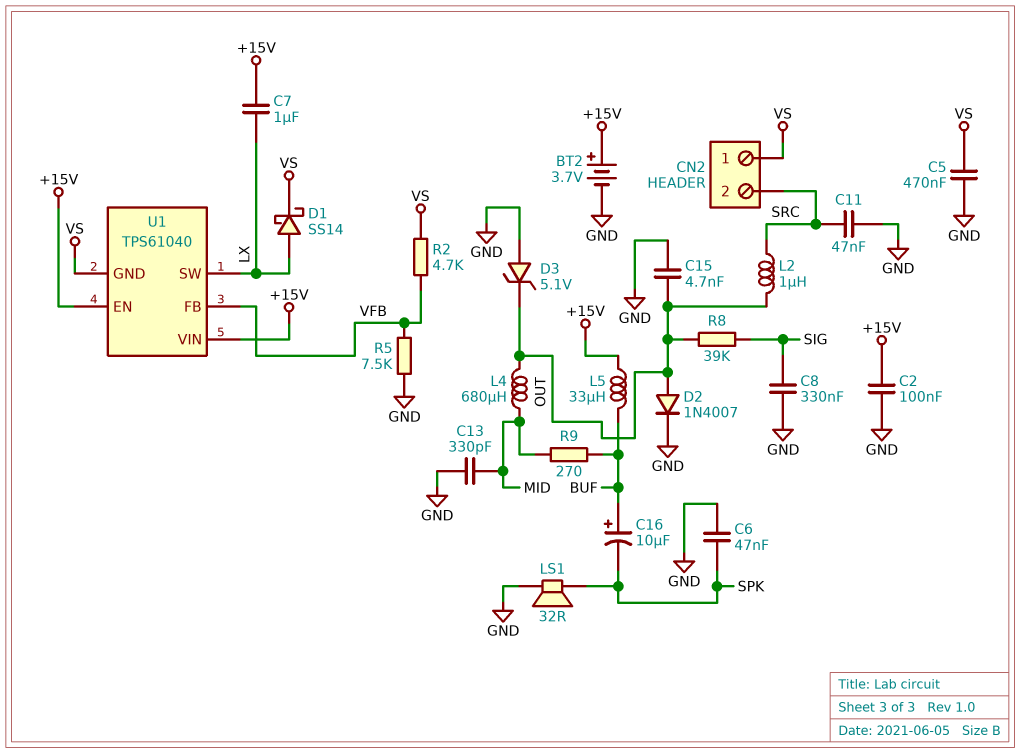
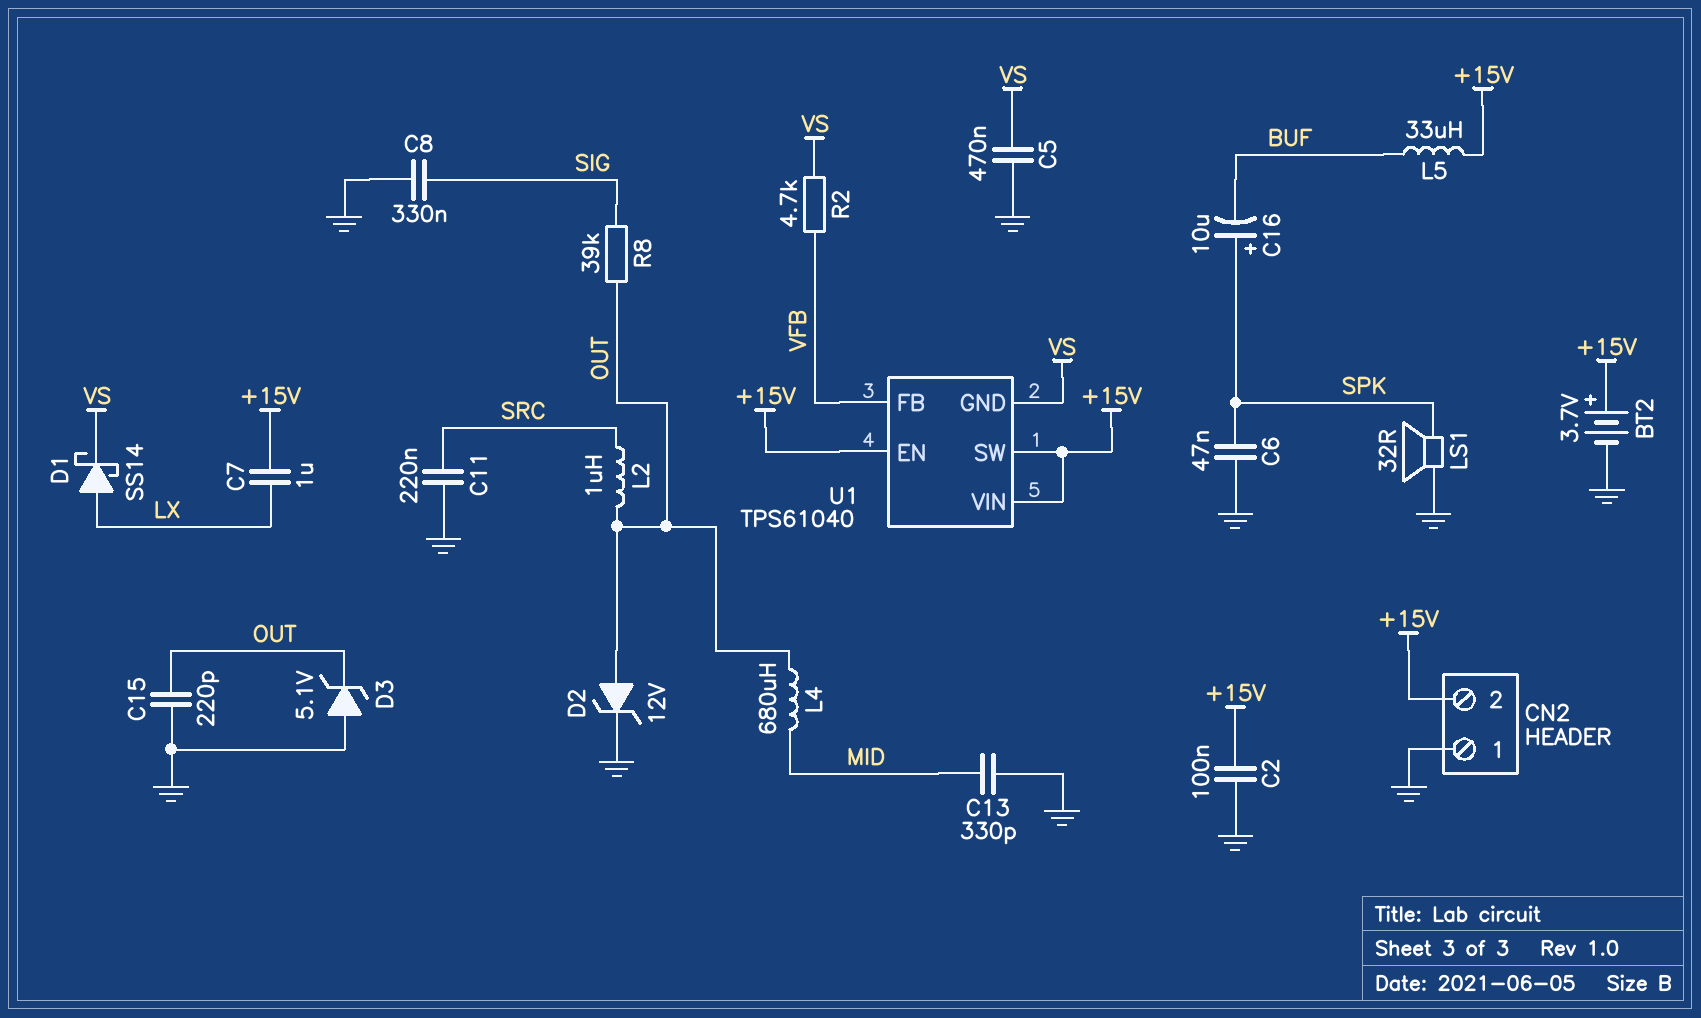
C11: 47nF (GND, SRC) -> 220nF (GND, SRC)
C15: 4.7nF (GND, OUT) -> 220pF (GND, OUT)
C16: 10uF (plus BUF, minus SPK) -> 10uF (plus SPK, minus BUF)
CN2 pin 1: VS -> GND
CN2 pin 2: SRC -> +15V
D2: diode 1N4007 (A OUT, K GND) -> zener 12V (A OUT, K GND)
R5: 7.5k (GND, VFB) -> none
R9: 270 (BUF, MID) -> none
U1 pin SW: LX -> +15V

